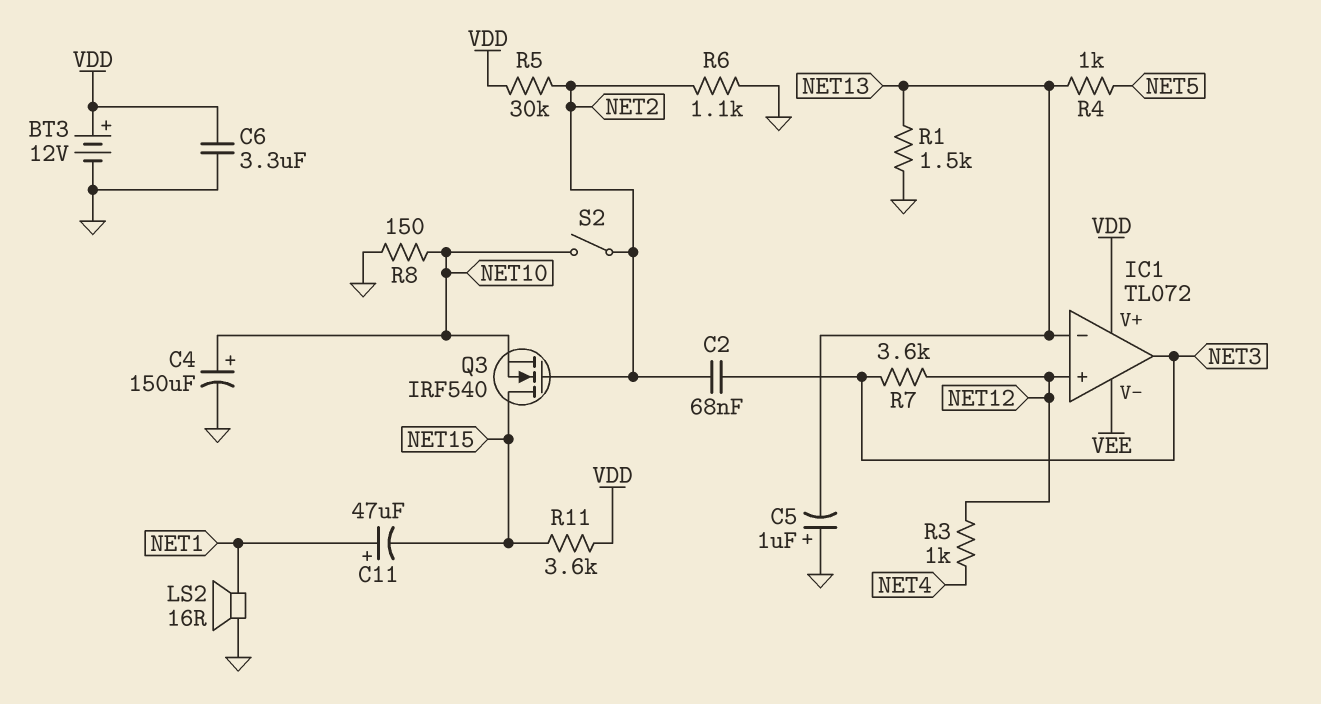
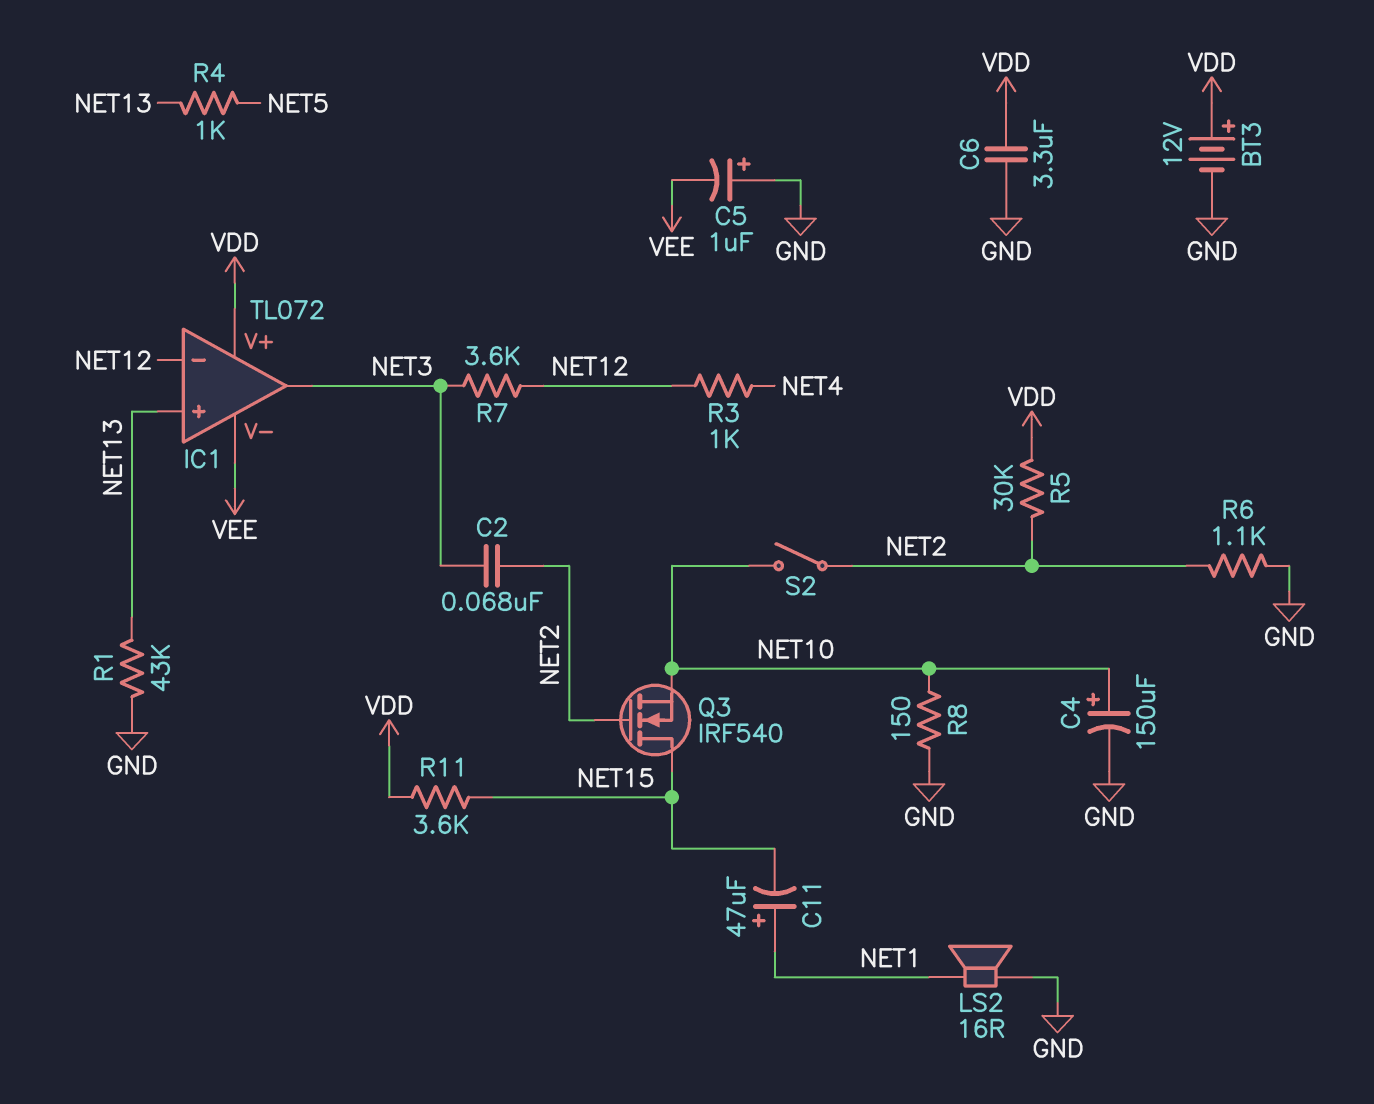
C5: 1uF (plus GND, minus NET13) -> 1uF (plus GND, minus VEE)
IC1 pin in+: NET12 -> NET13
IC1 pin in-: NET13 -> NET12
R1: 1.5k (GND, NET13) -> 43k (GND, NET13)

